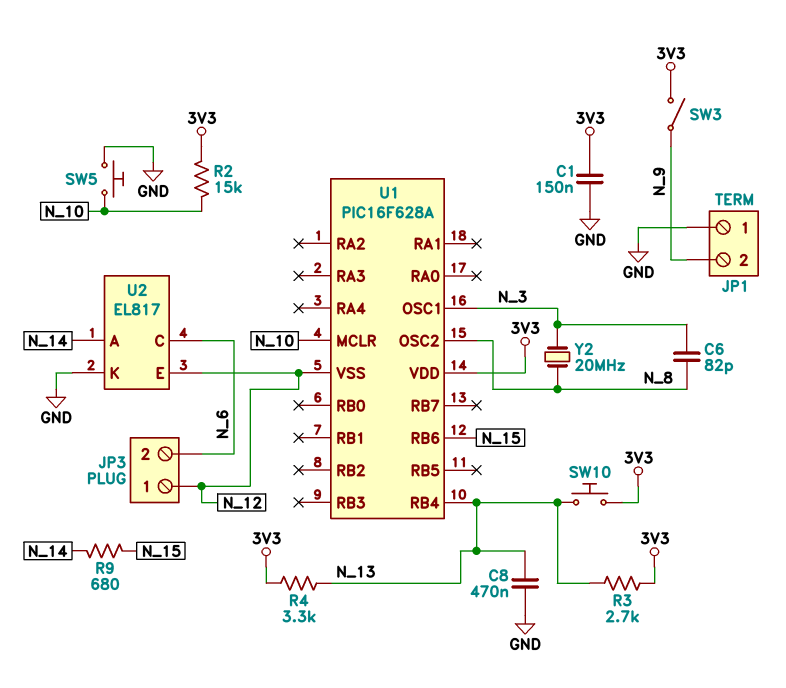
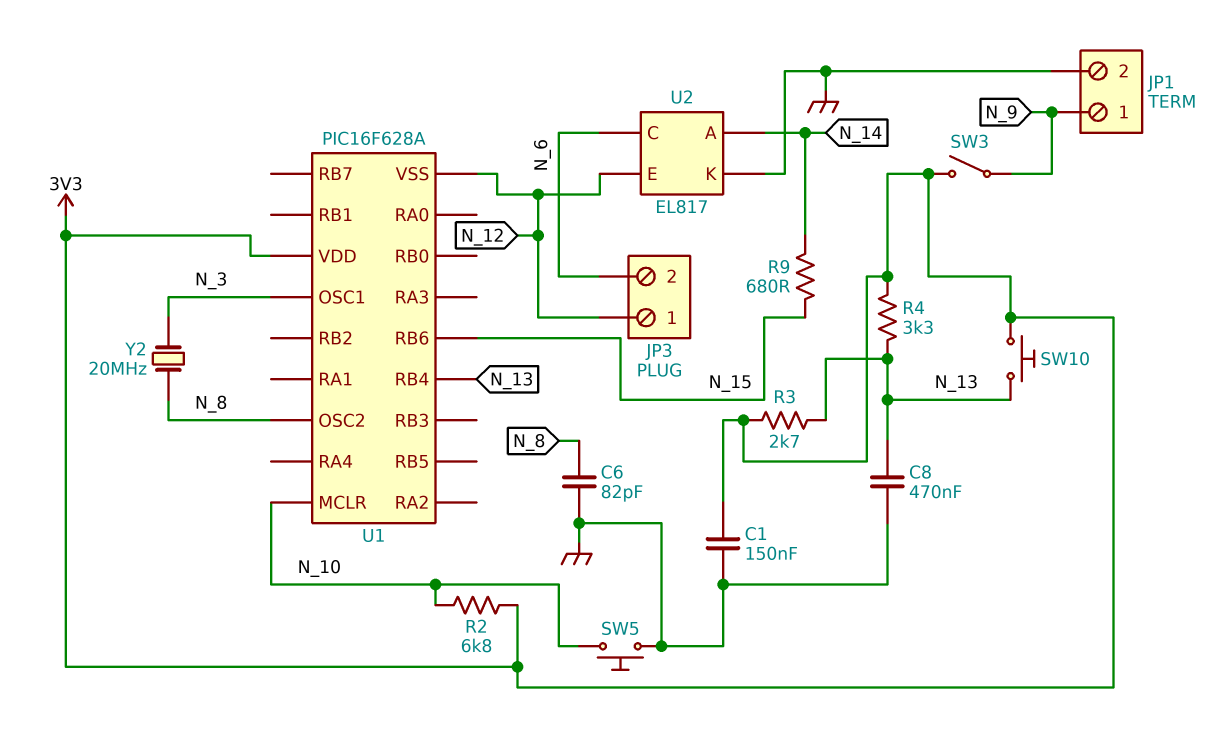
C6: 82pF (N_3, N_8) -> 82pF (GND, N_8)
JP1 pin 1: GND -> N_9
JP1 pin 2: N_9 -> GND
R2: 15k (3V3, N_10) -> 6.8k (3V3, N_10)

